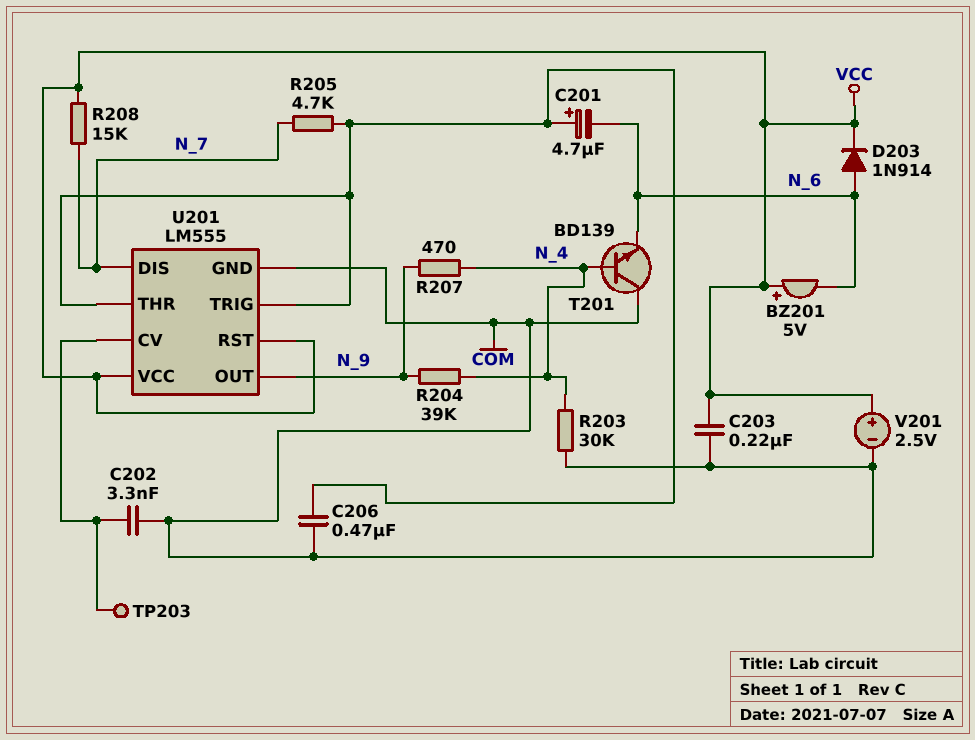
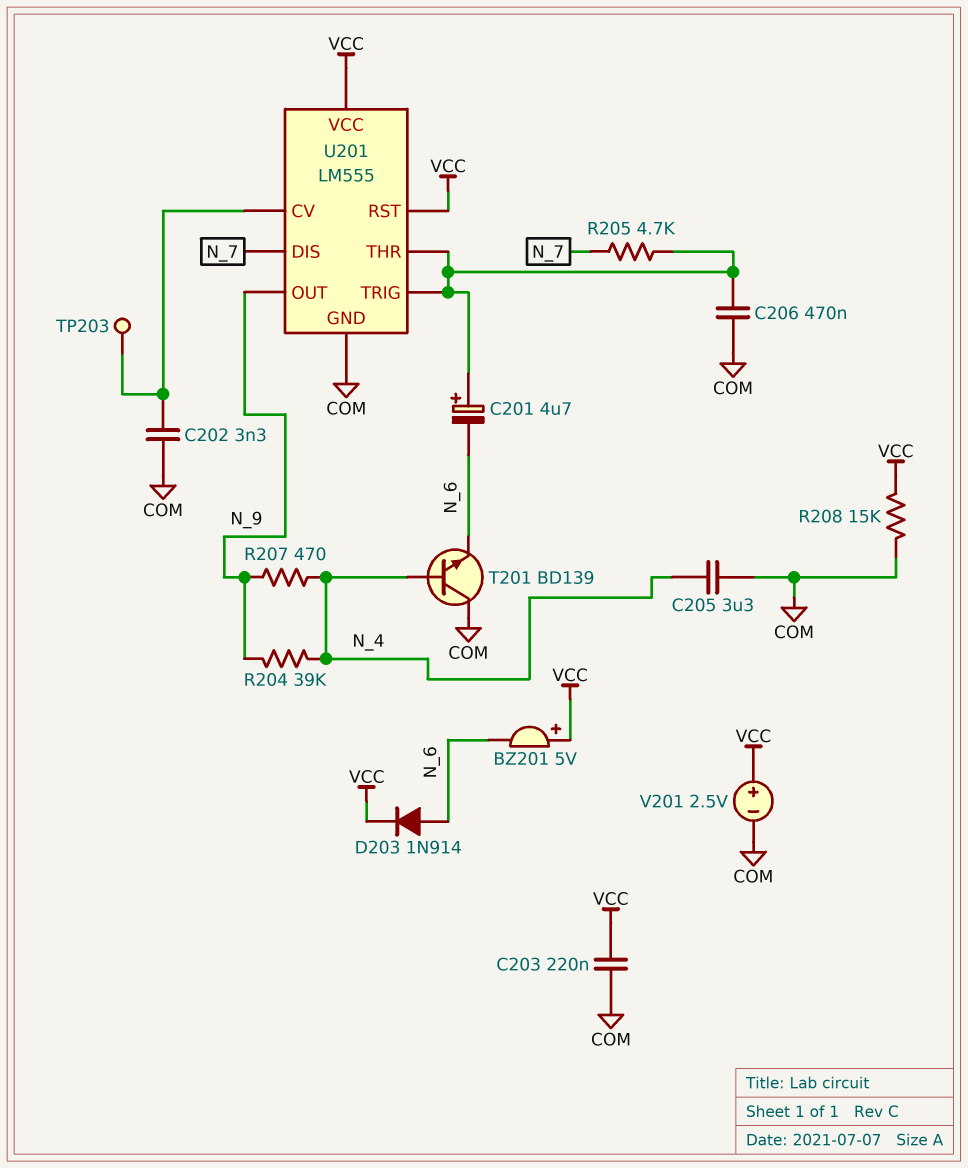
C205: none -> 3.3uF (COM, N_4)
R203: 30k (COM, N_4) -> none
R208: 15k (N_7, VCC) -> 15k (COM, VCC)

